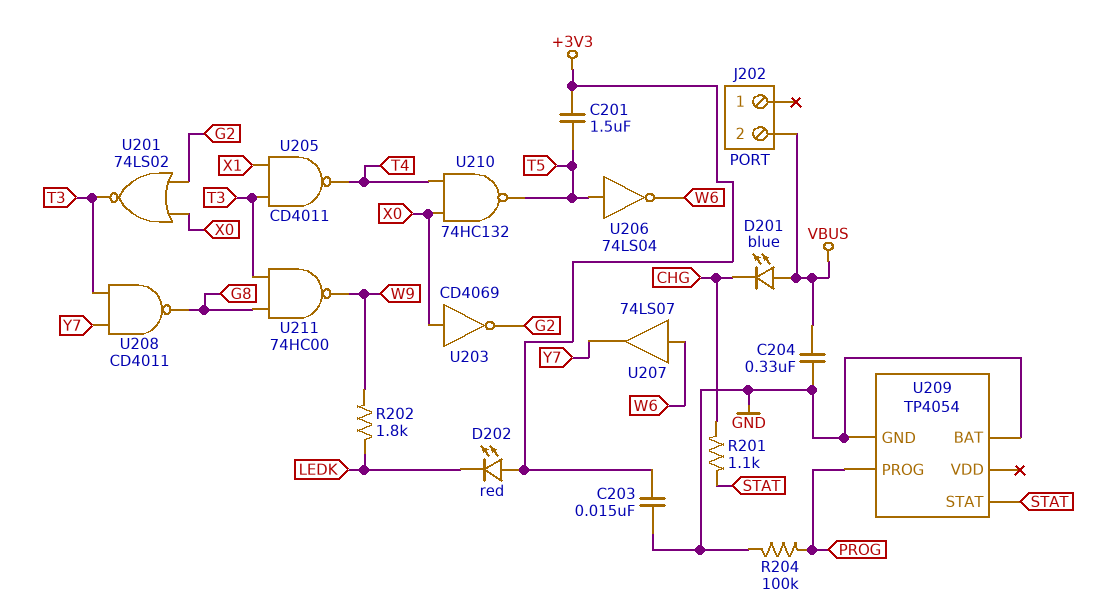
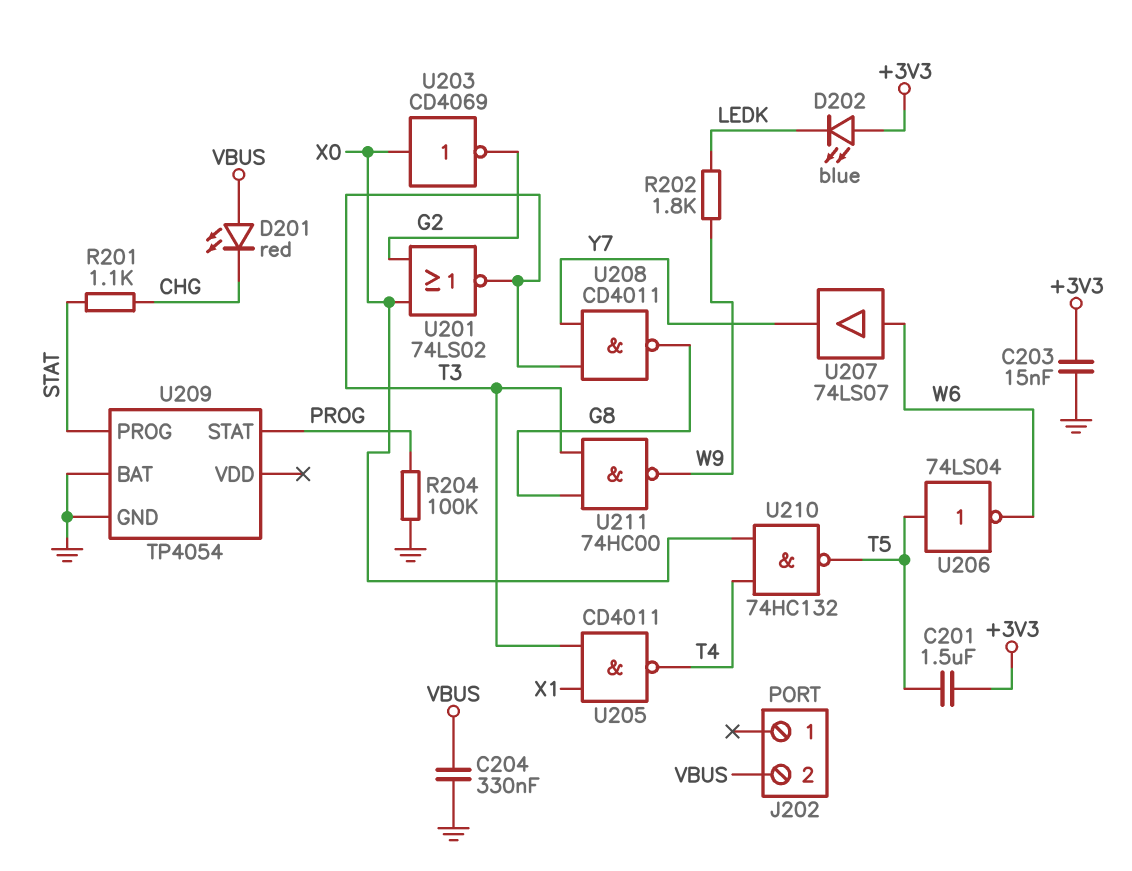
D201: LED blue (A VBUS, K CHG) -> LED red (A VBUS, K CHG)
D202: LED red (A +3V3, K LEDK) -> LED blue (A +3V3, K LEDK)
U209 pin PROG: PROG -> STAT
U209 pin STAT: STAT -> PROG

